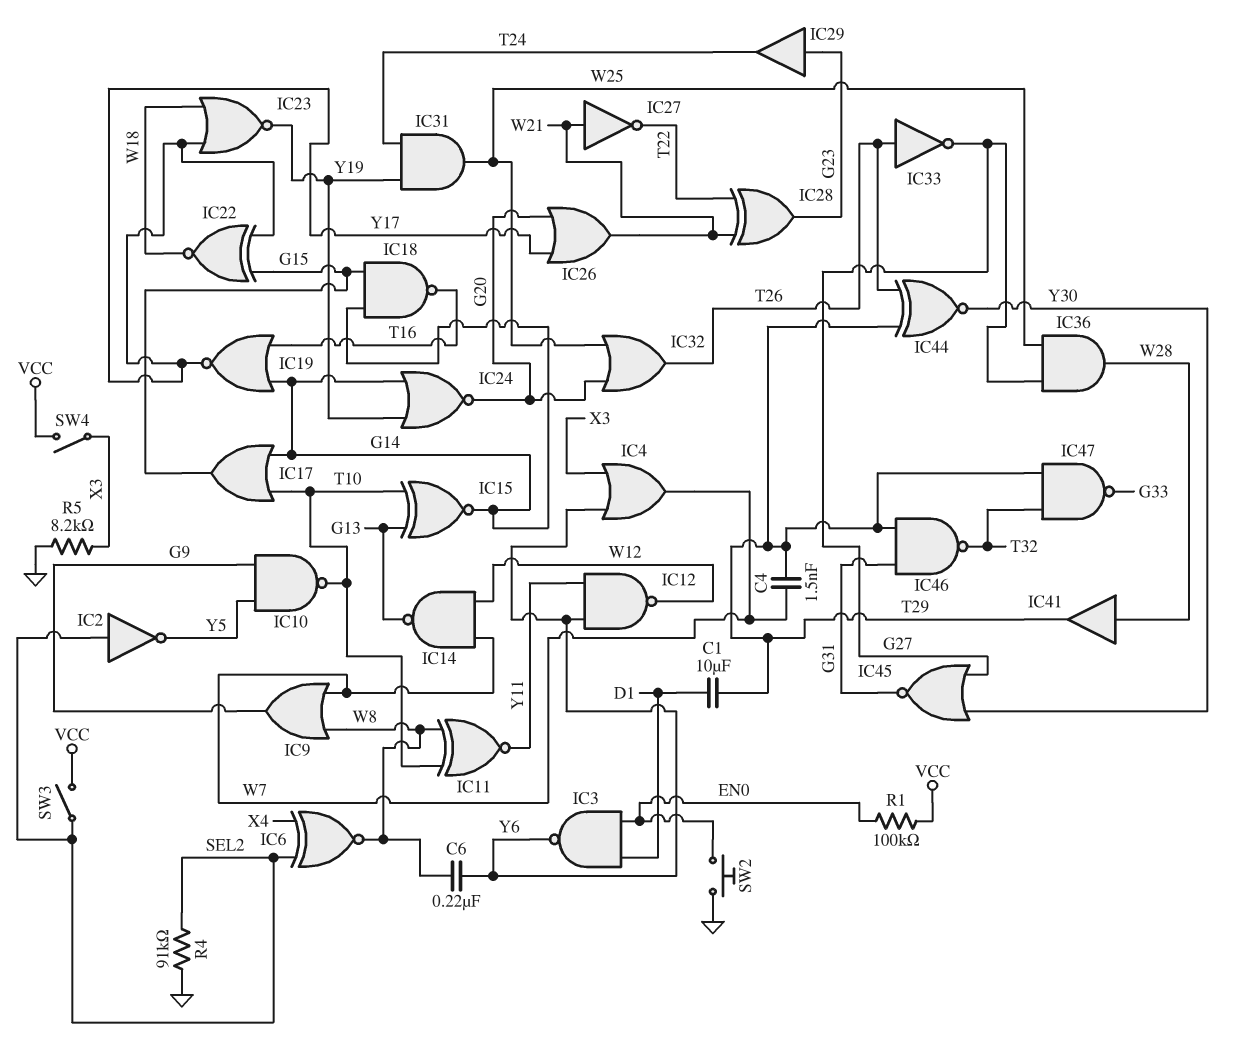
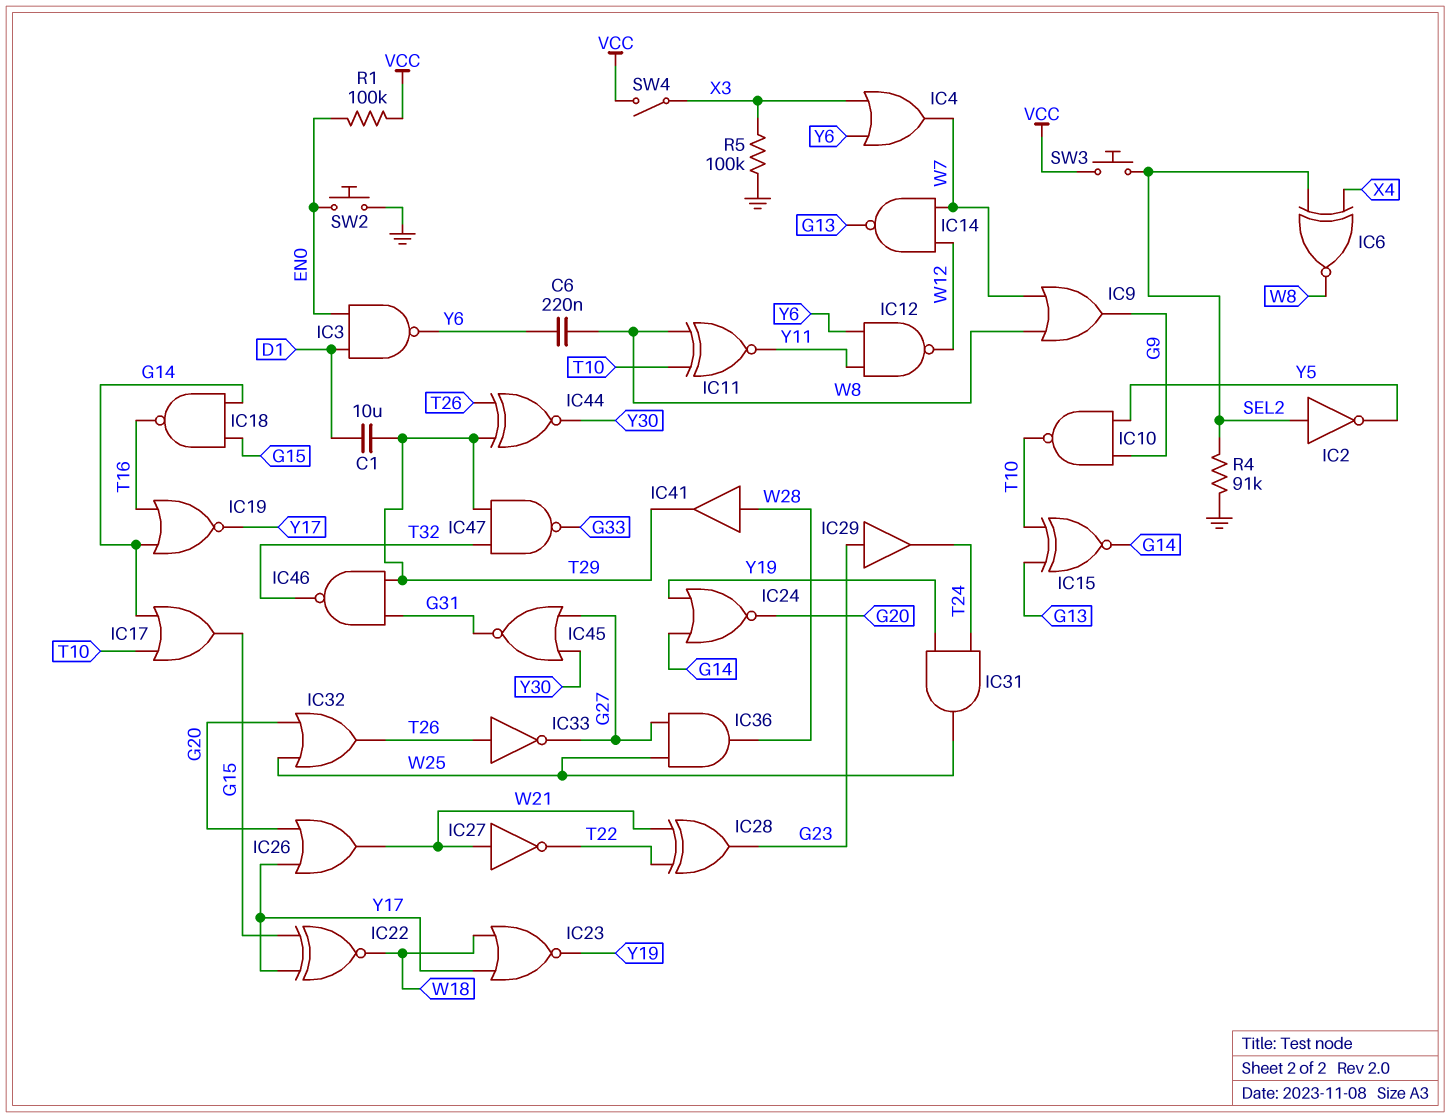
C4: 1.5nF (T29, W7) -> none
R5: 8.2k (GND, X3) -> 100k (GND, X3)
SW3: switch (SEL2, VCC) -> button (SEL2, VCC)

